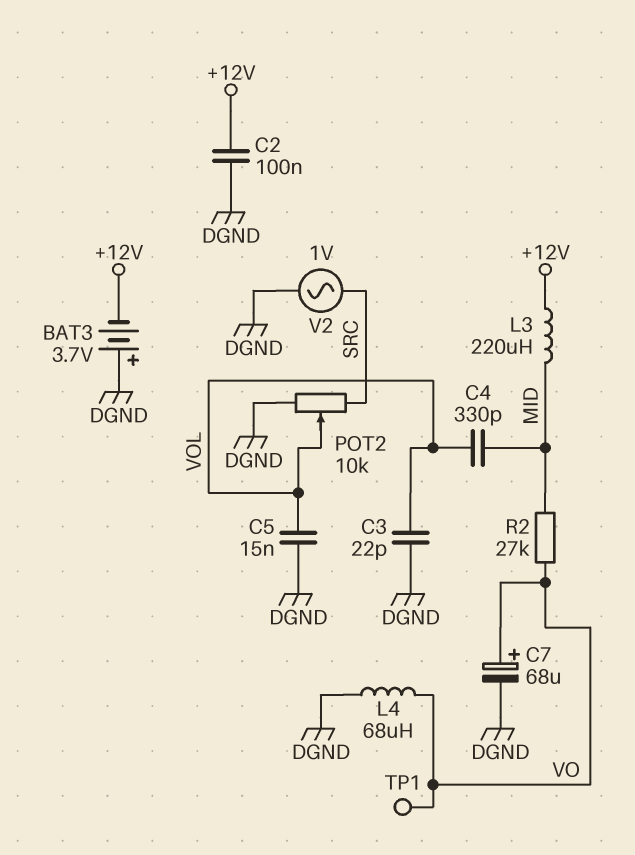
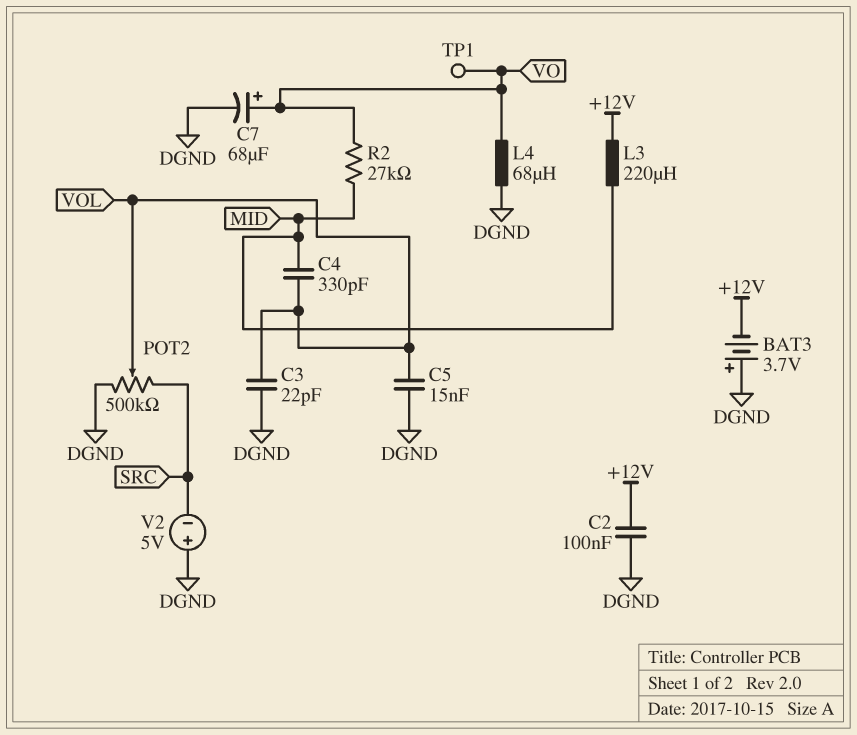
POT2: 10k (DGND, SRC, wiper VOL) -> 500k (DGND, SRC, wiper VOL)
V2: AC 1V (DGND, SRC) -> 5V (plus DGND, minus SRC)

